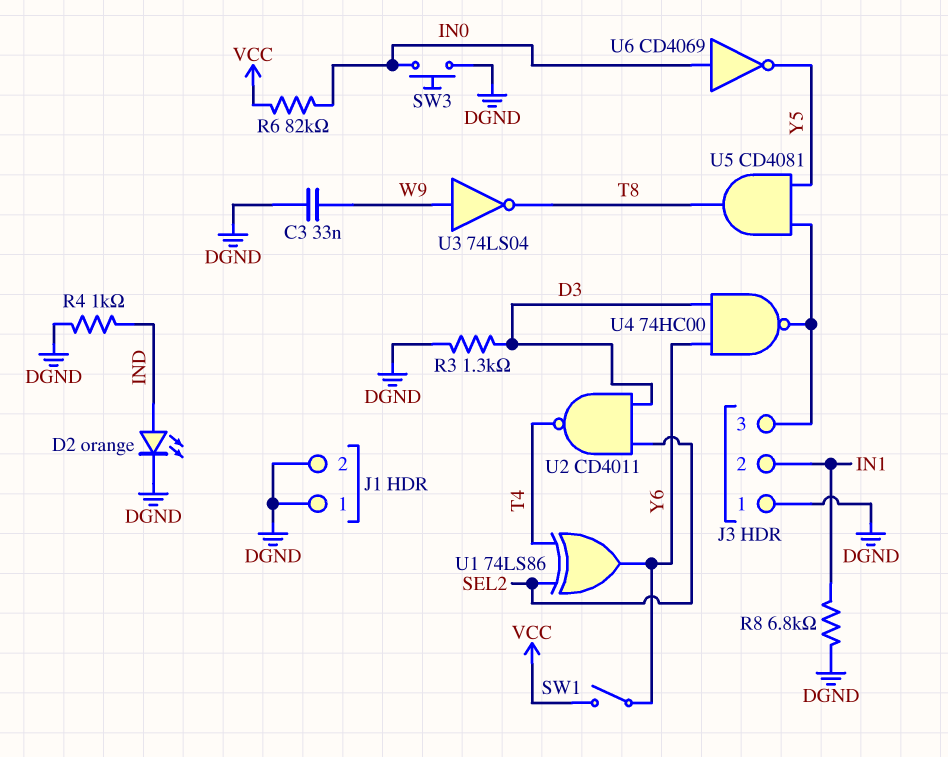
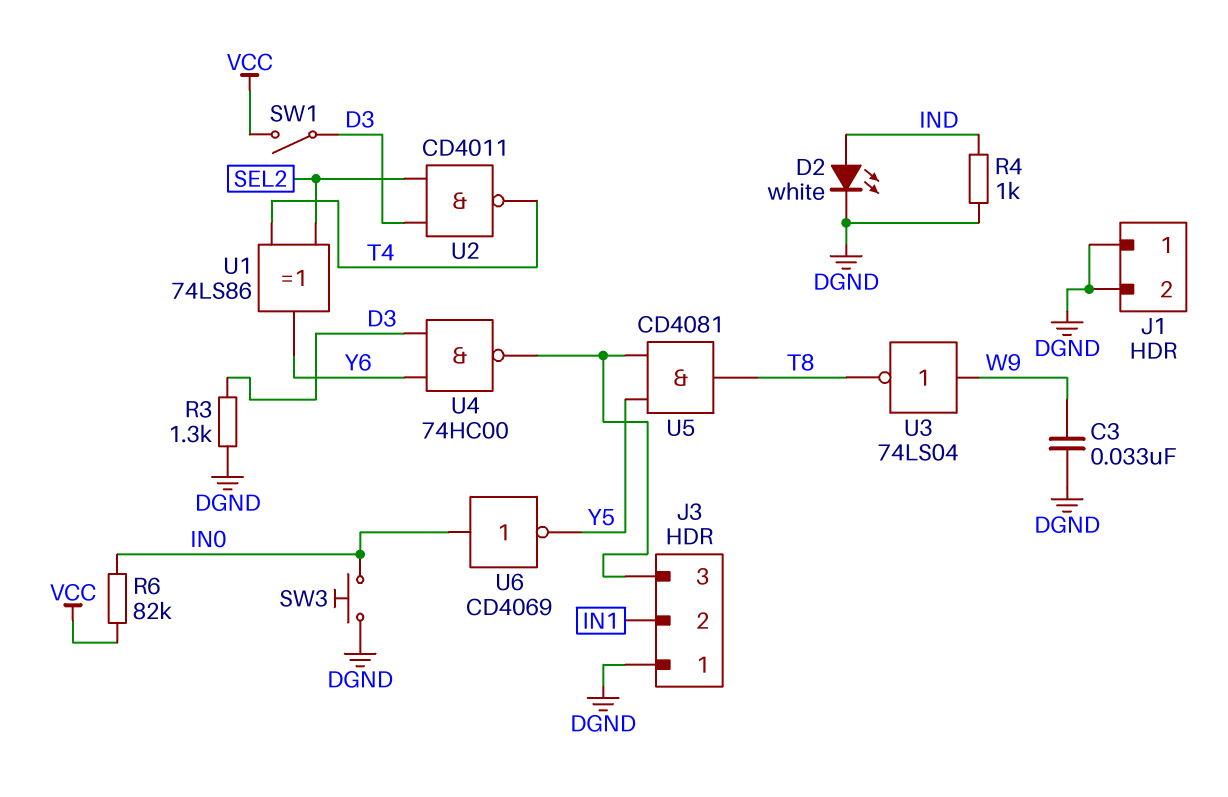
D2: LED orange (A IND, K DGND) -> LED white (A IND, K DGND)
R8: 6.8k (DGND, IN1) -> none
SW1: switch (VCC, Y6) -> switch (D3, VCC)

